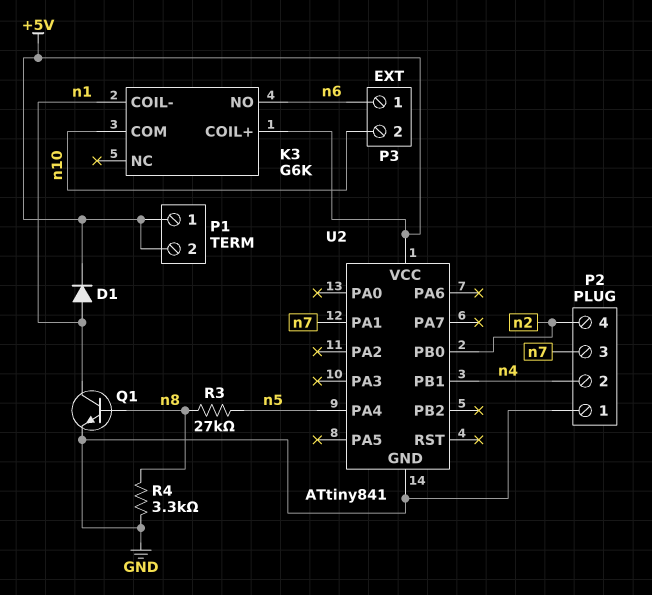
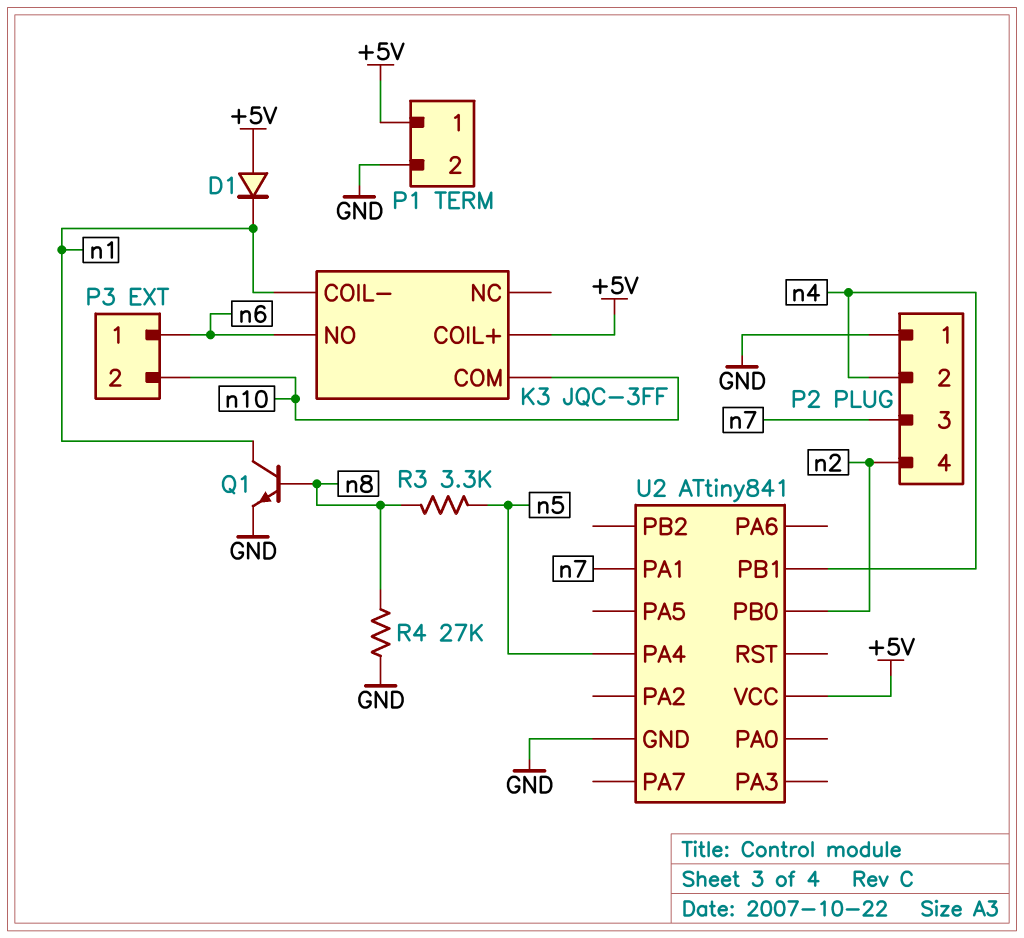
D1: diode (A n1, K +5V) -> diode (A +5V, K n1)
K3: G6K -> JQC-3FF
P1 pin 2: +5V -> GND
R3: 27k (n5, n8) -> 3.3k (n5, n8)
R4: 3.3k (GND, n8) -> 27k (GND, n8)

